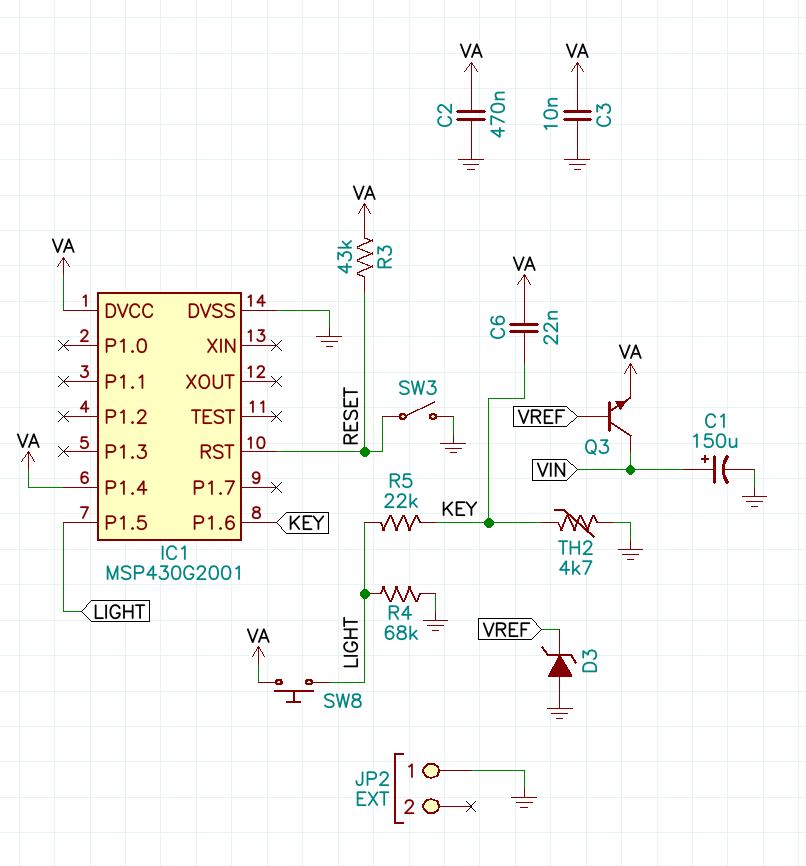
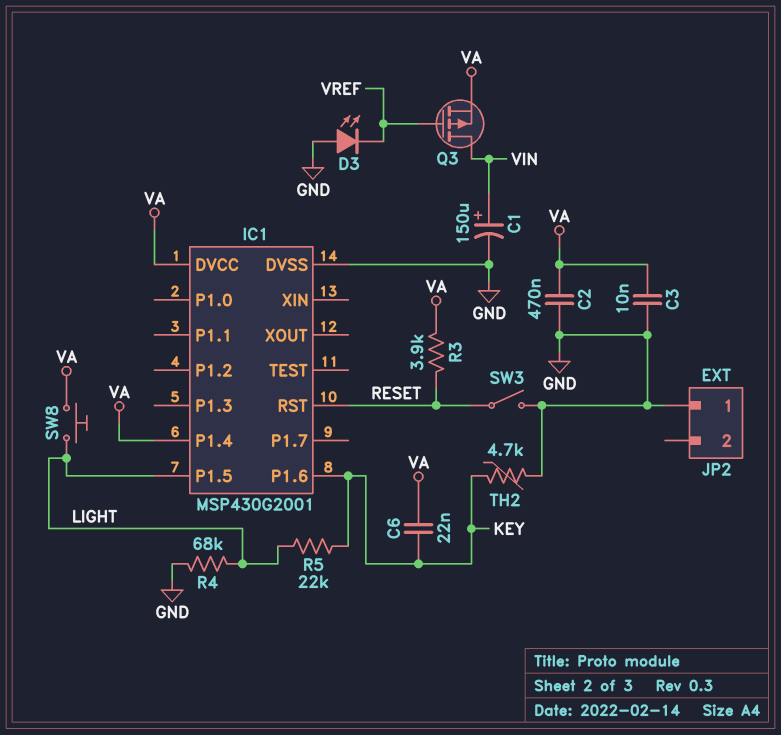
D3: zener (A GND, K VREF) -> LED (A GND, K VREF)
Q3: NPN (B VREF, C VIN, E VA) -> PMOS (G VREF, D VIN, S VA)
R3: 43k (RESET, VA) -> 3.9k (RESET, VA)

